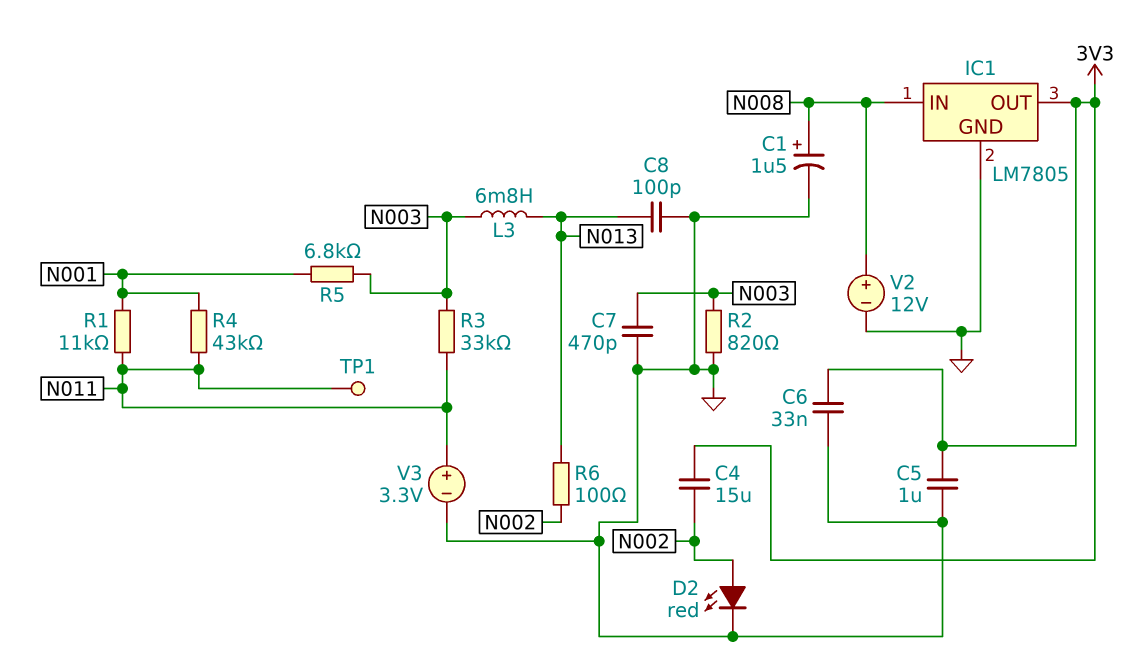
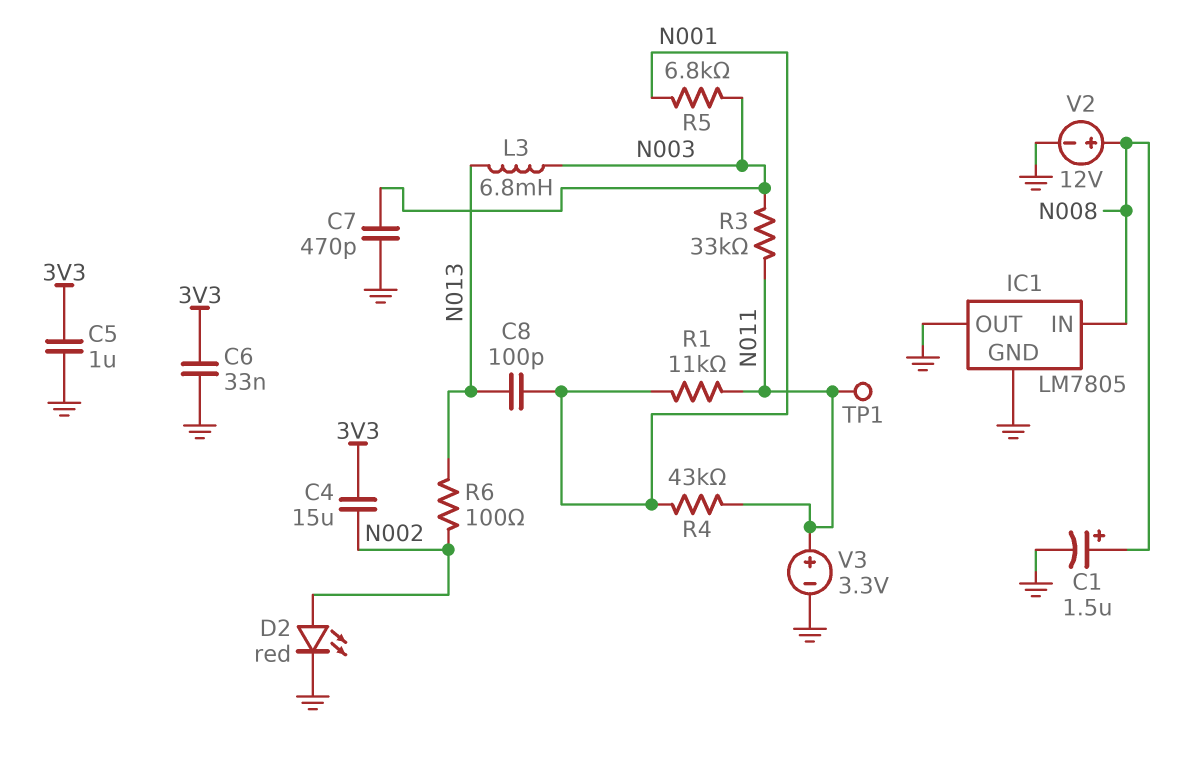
C8: 100pF (GND, N013) -> 100pF (N001, N013)
IC1 pin OUT: 3V3 -> GND
R2: 820 (GND, N003) -> none

